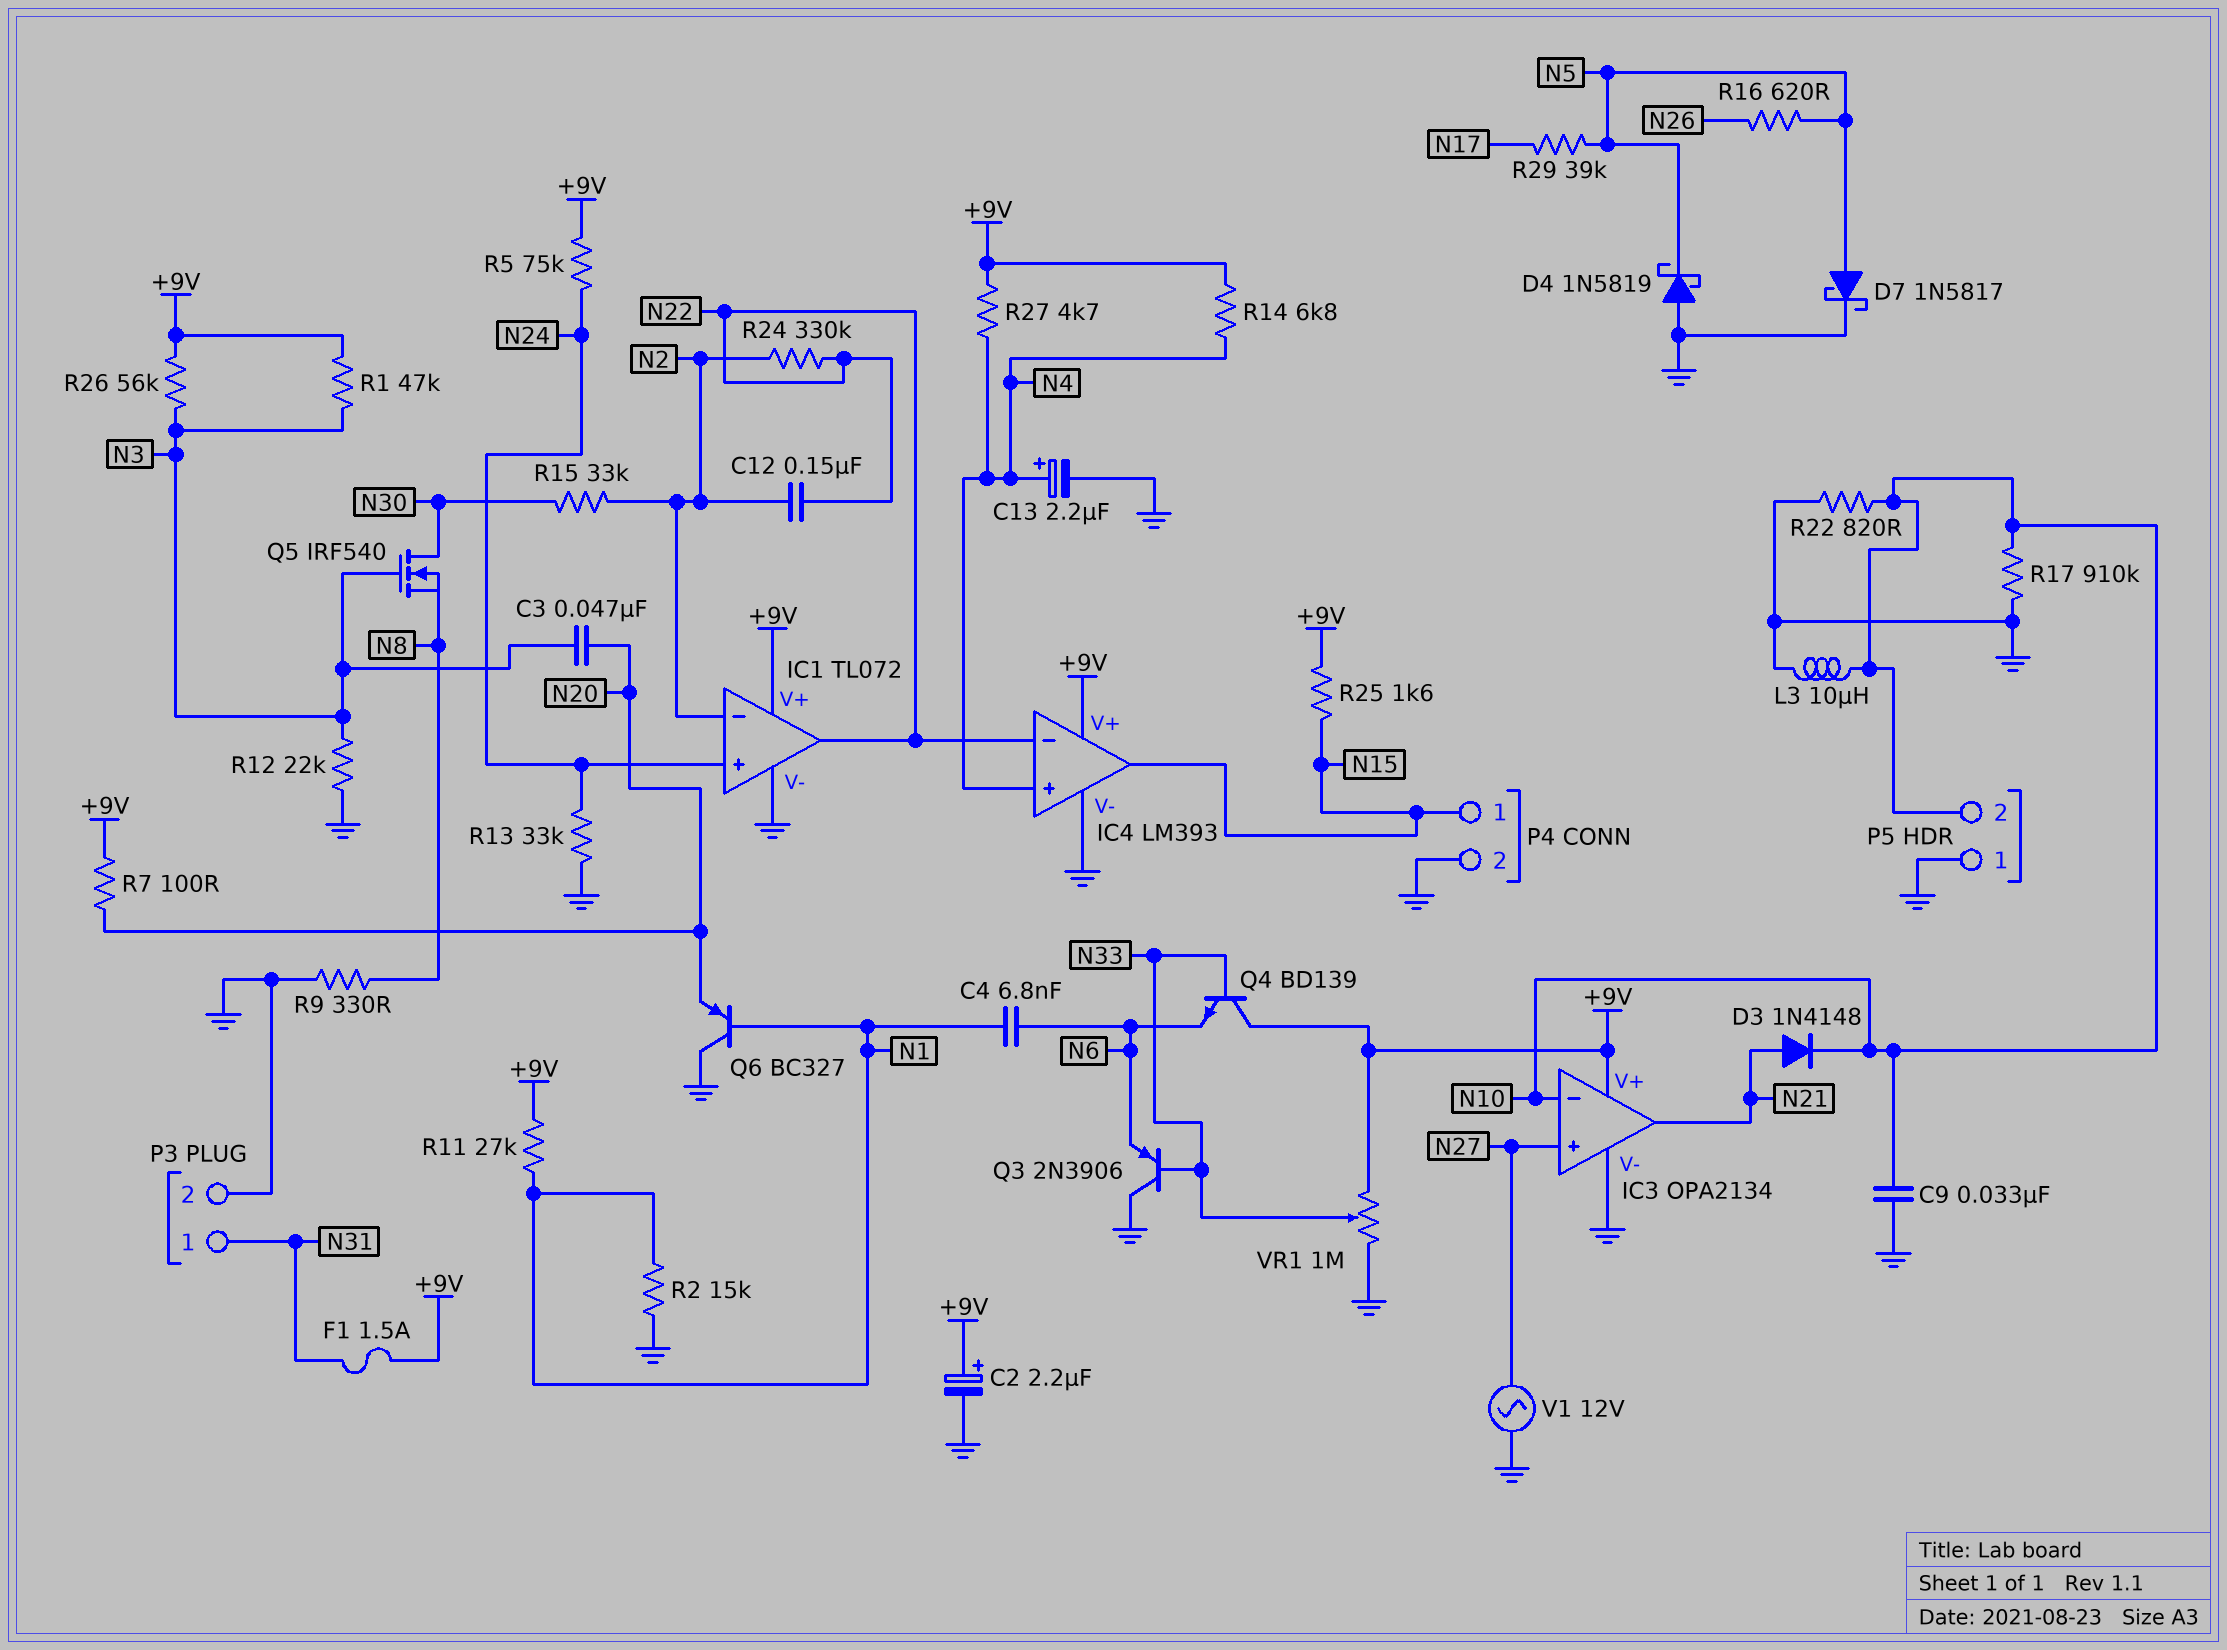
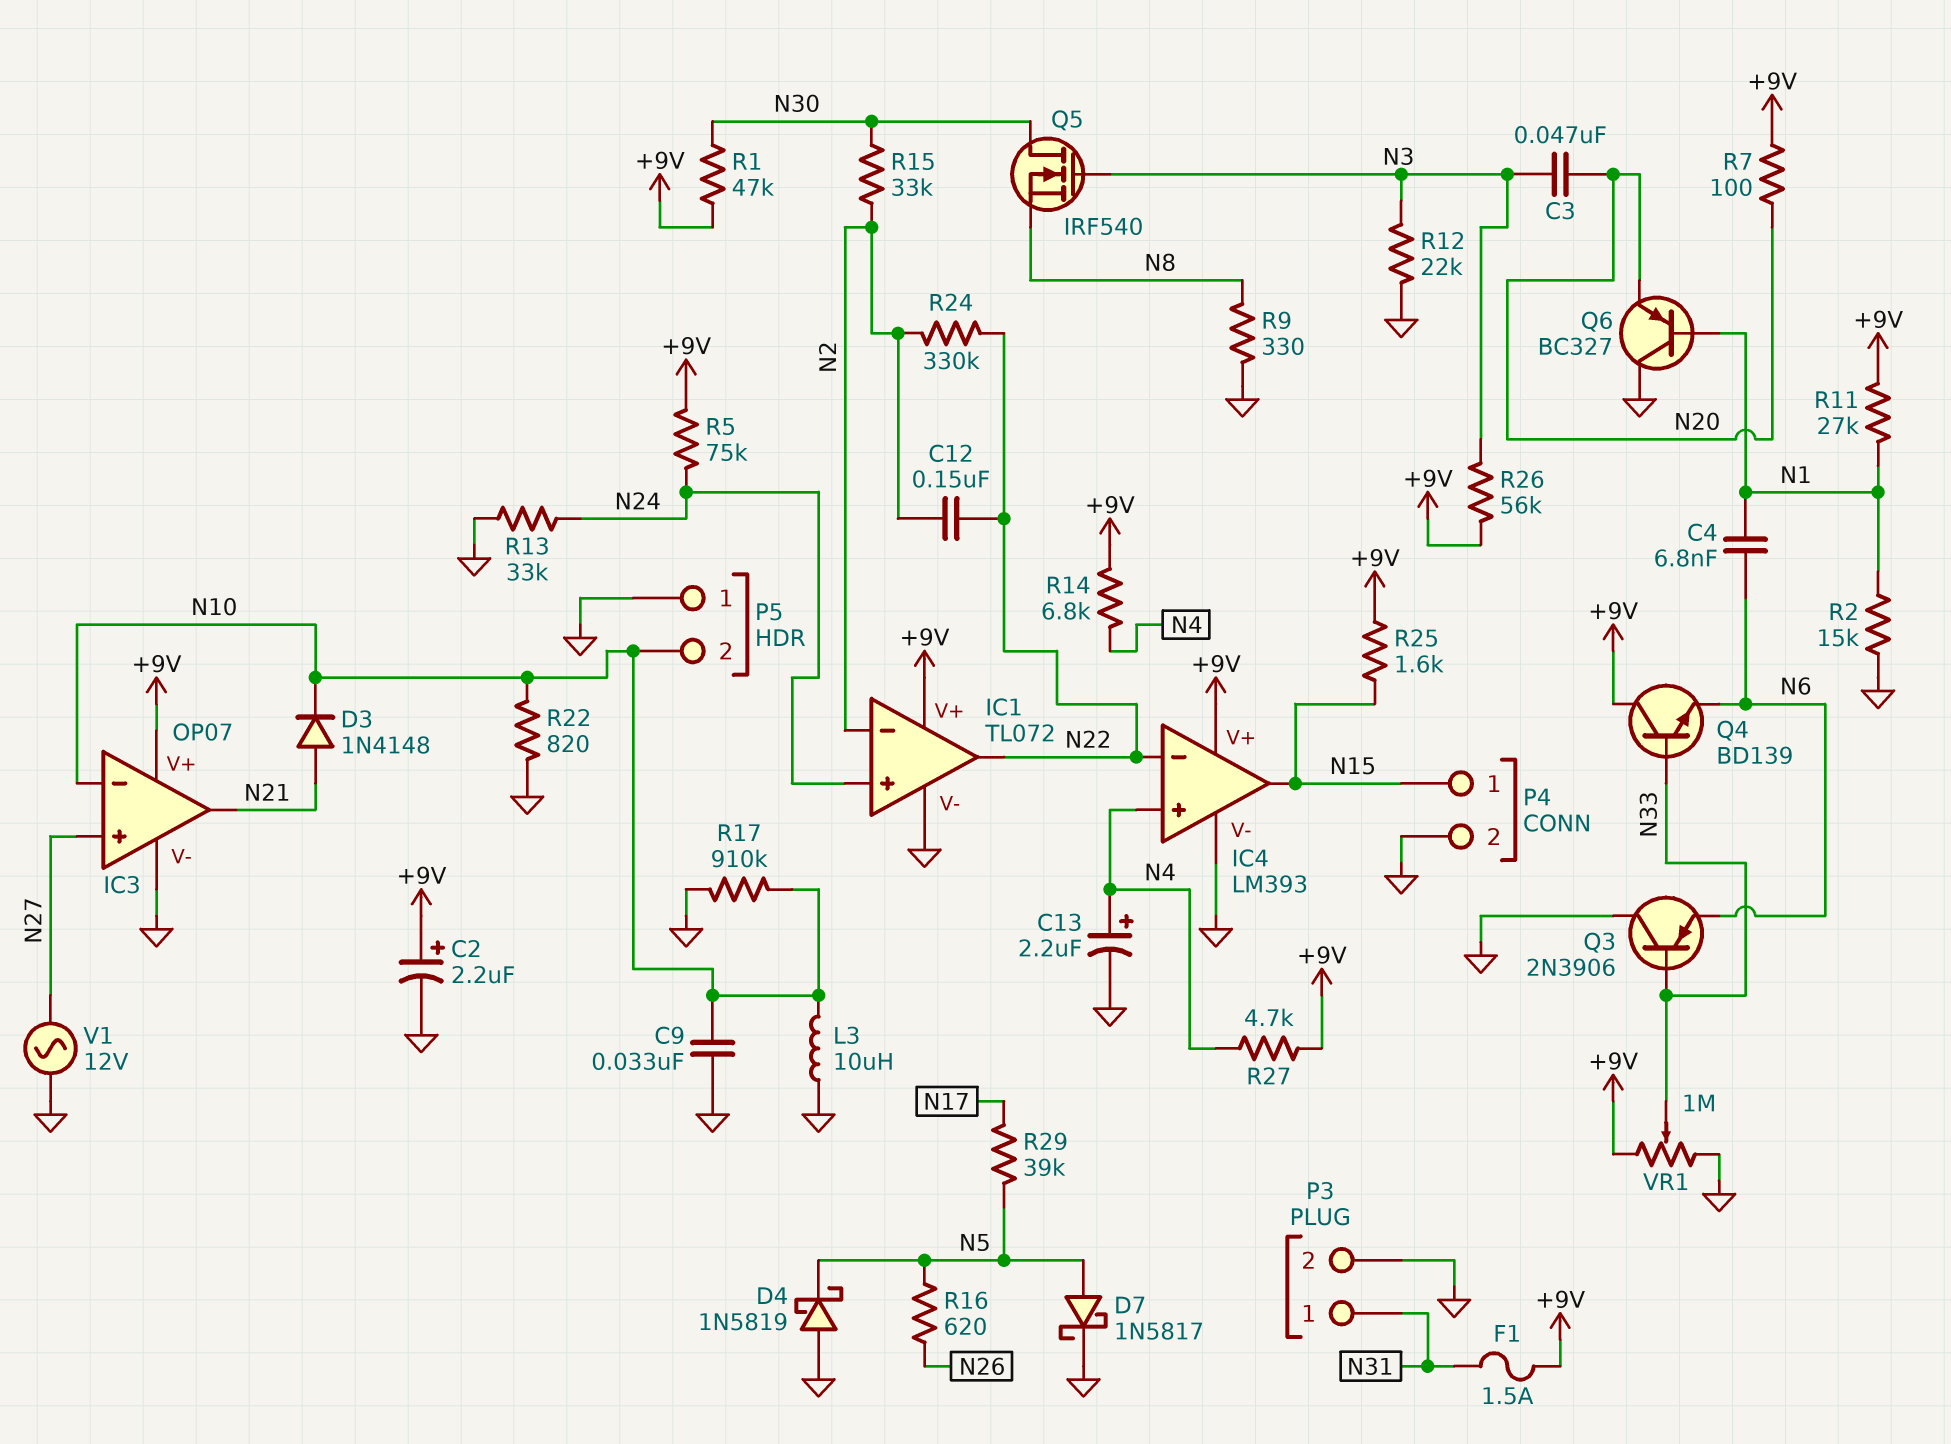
IC3: OPA2134 -> OP07
R1: 47k (+9V, N3) -> 47k (+9V, N30)

